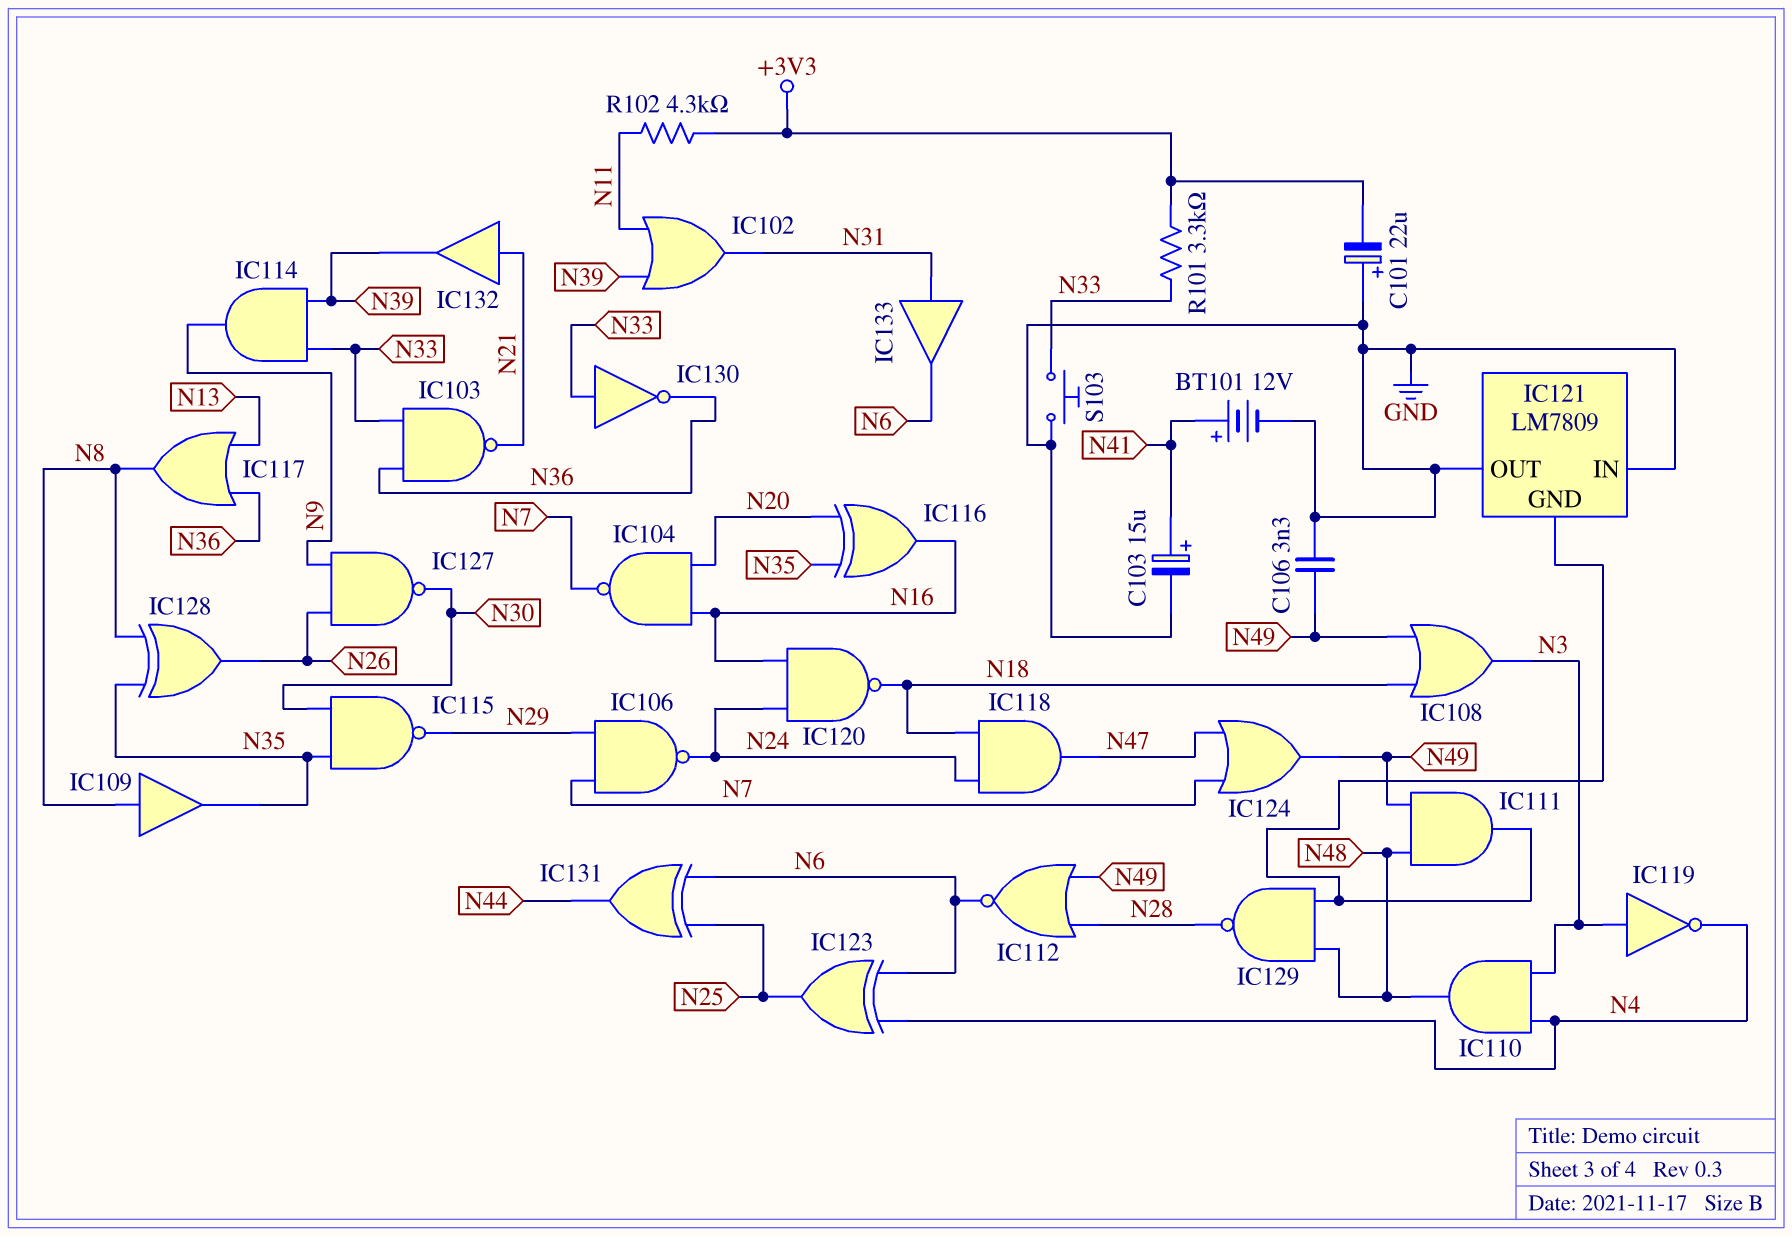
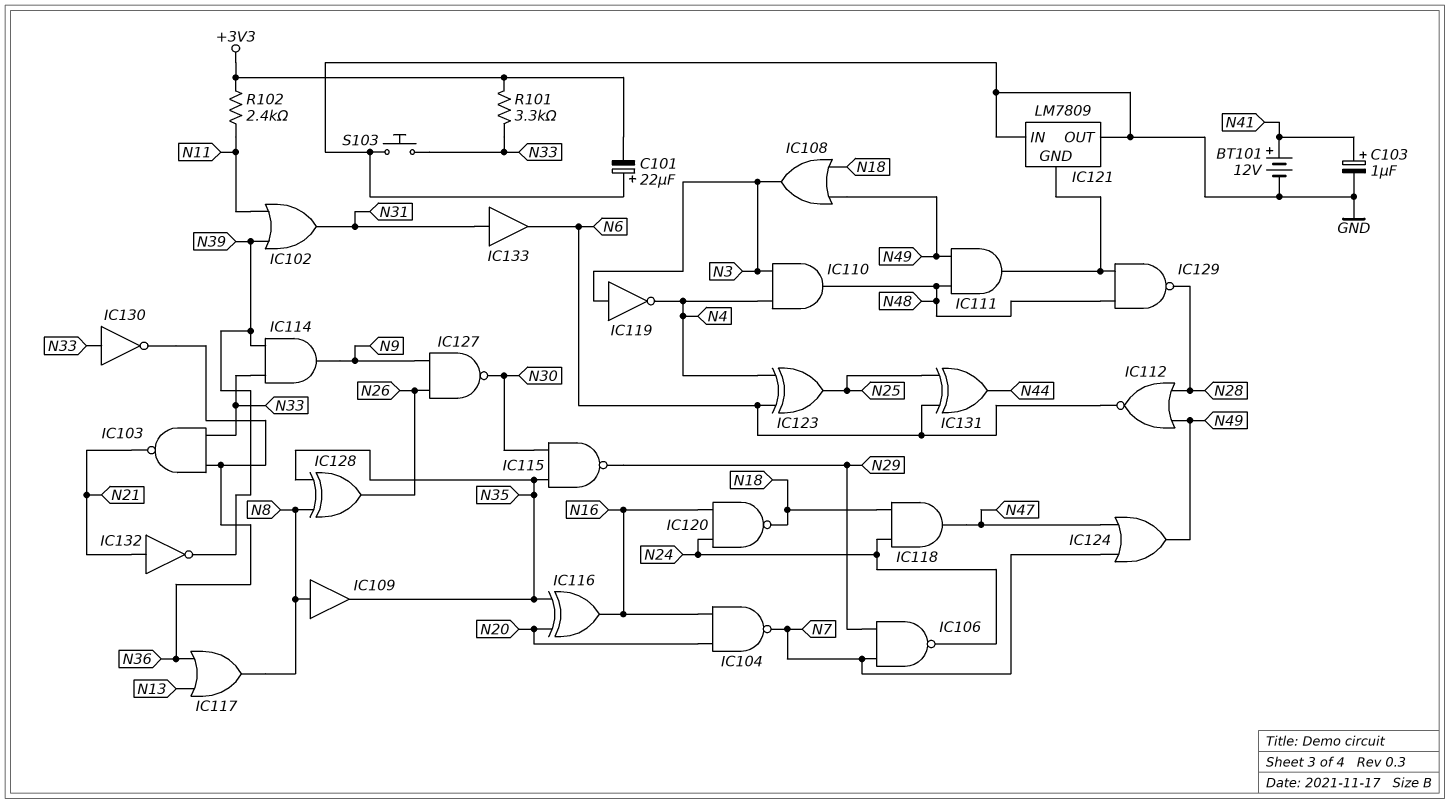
C103: 15uF (plus N41, minus GND) -> 1uF (plus N41, minus GND)
C106: 3.3nF (GND, N49) -> none
IC132: buffer (in N21, out N39) -> NOT (in N21, out N39)
R102: 4.3k (+3V3, N11) -> 2.4k (+3V3, N11)

